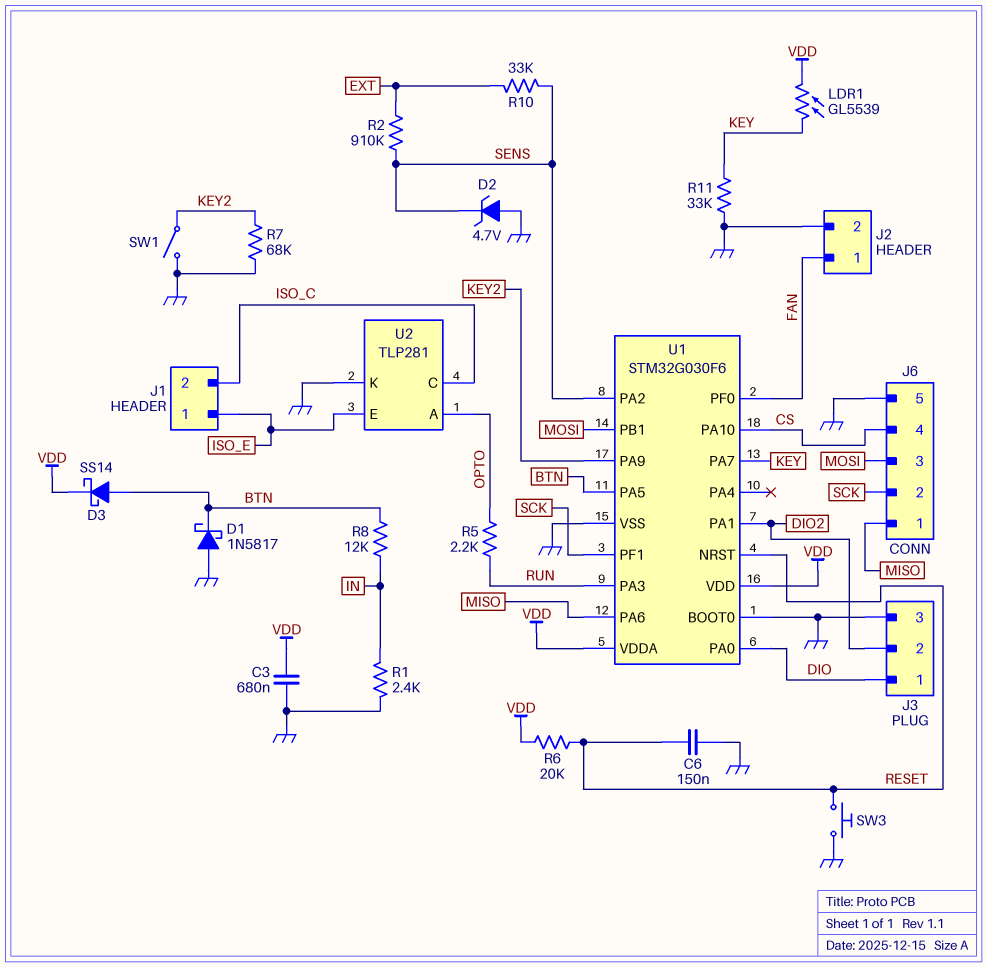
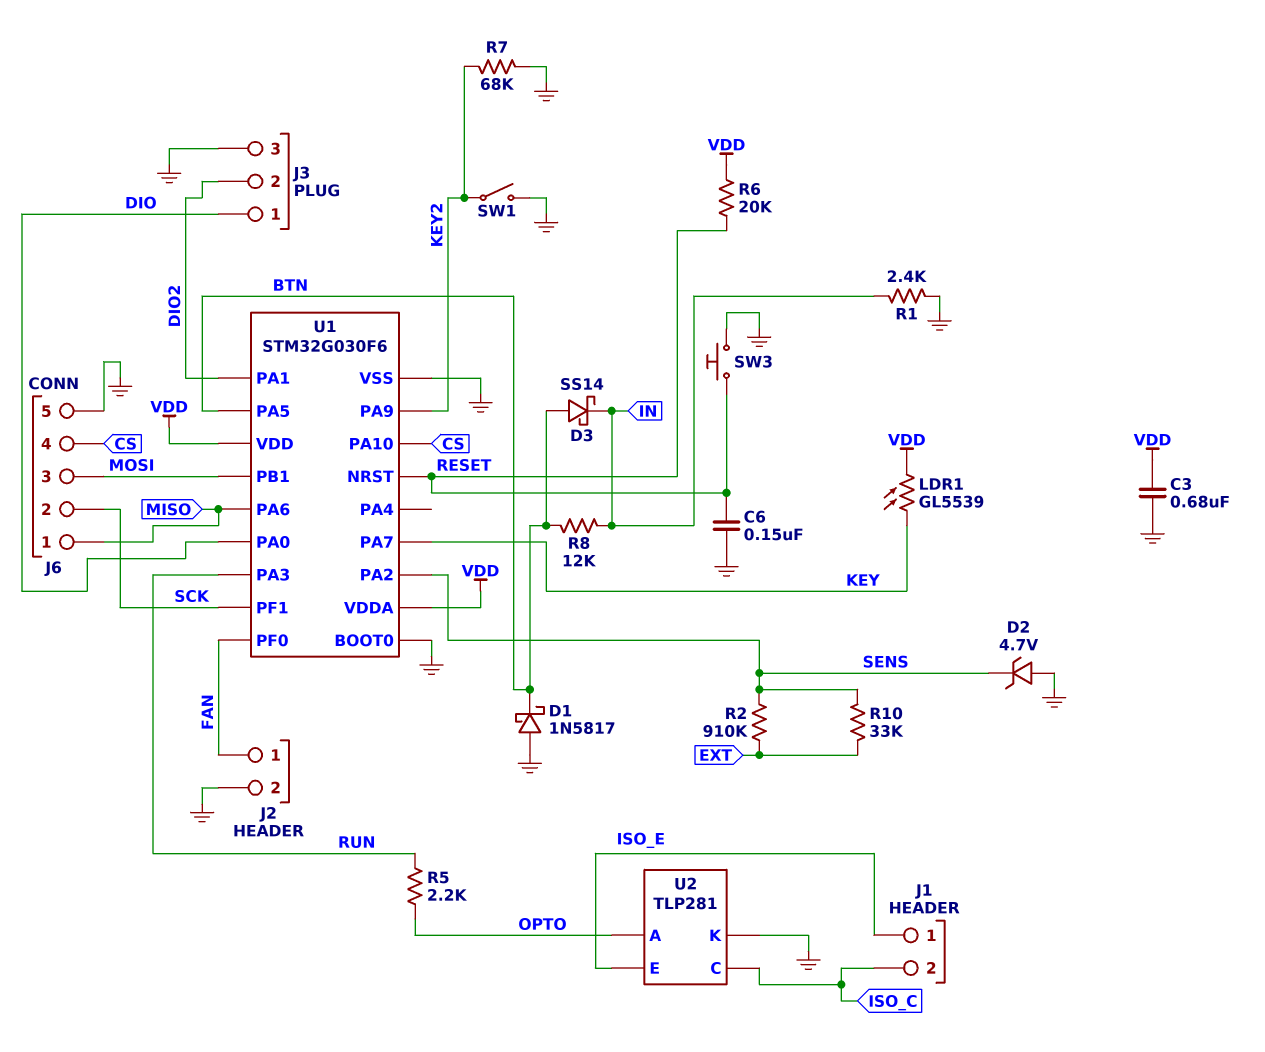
D3: schottky SS14 (A BTN, K VDD) -> schottky SS14 (A BTN, K IN)
R11: 33k (GND, KEY) -> none

